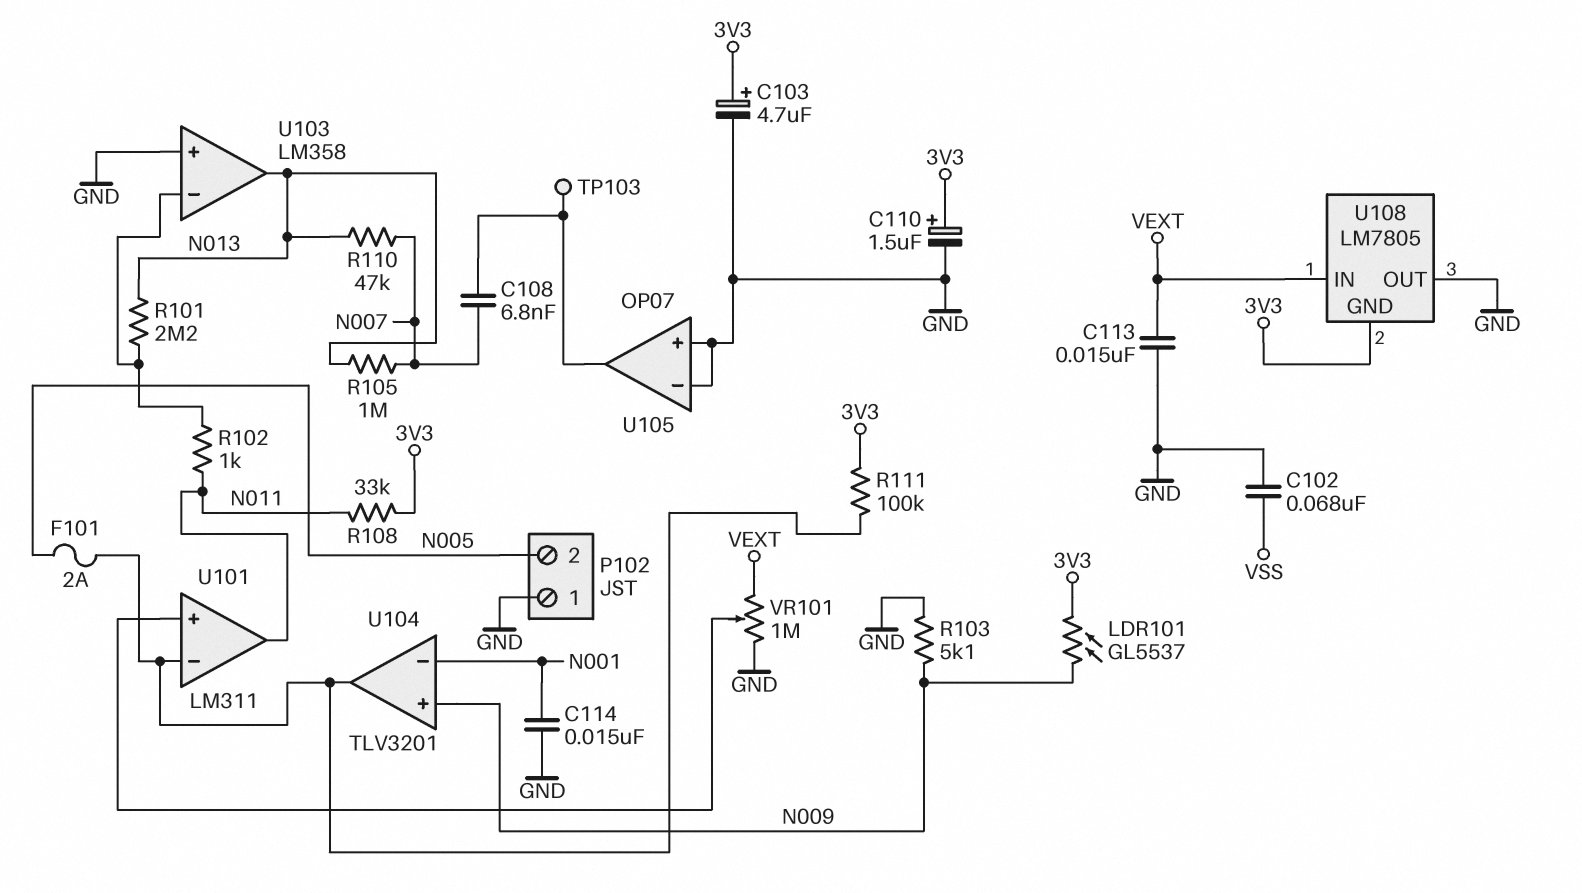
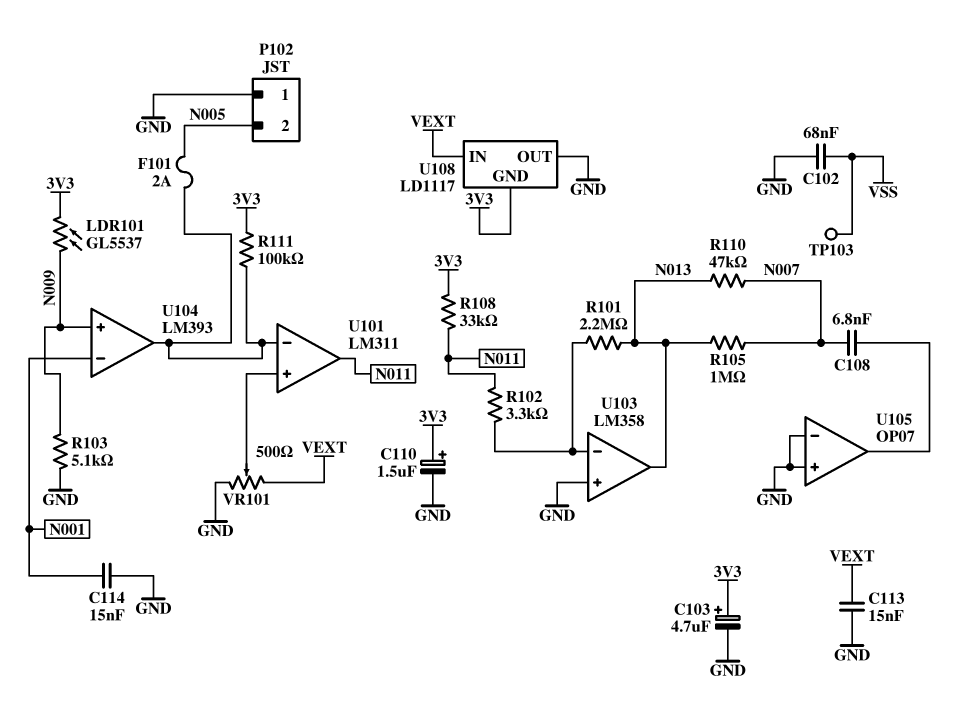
R102: 1k (N011, U103/in-) -> 3.3k (N011, U103/in-)
TP103: test point (U105/out) -> test point (VSS)
U104: TLV3201 -> LM393
U108: LM7805 -> LD1117
VR101: 1M (GND, VEXT, wiper U101/in+) -> 500 (GND, VEXT, wiper U101/in+)

